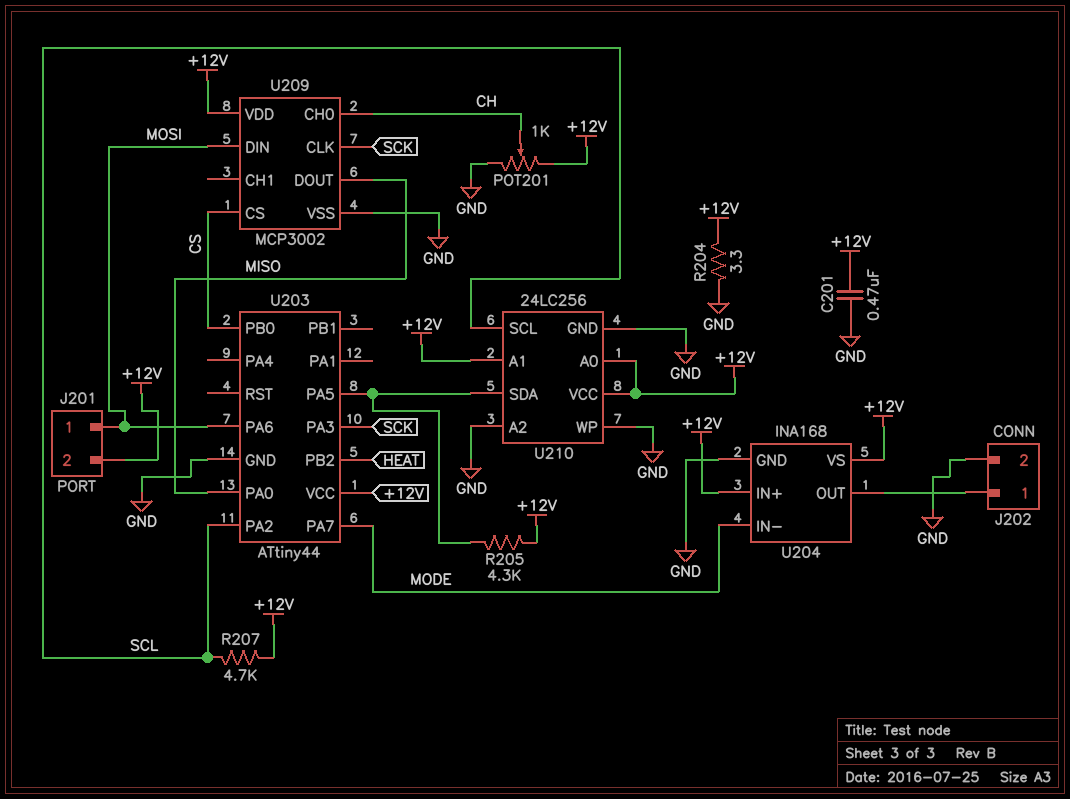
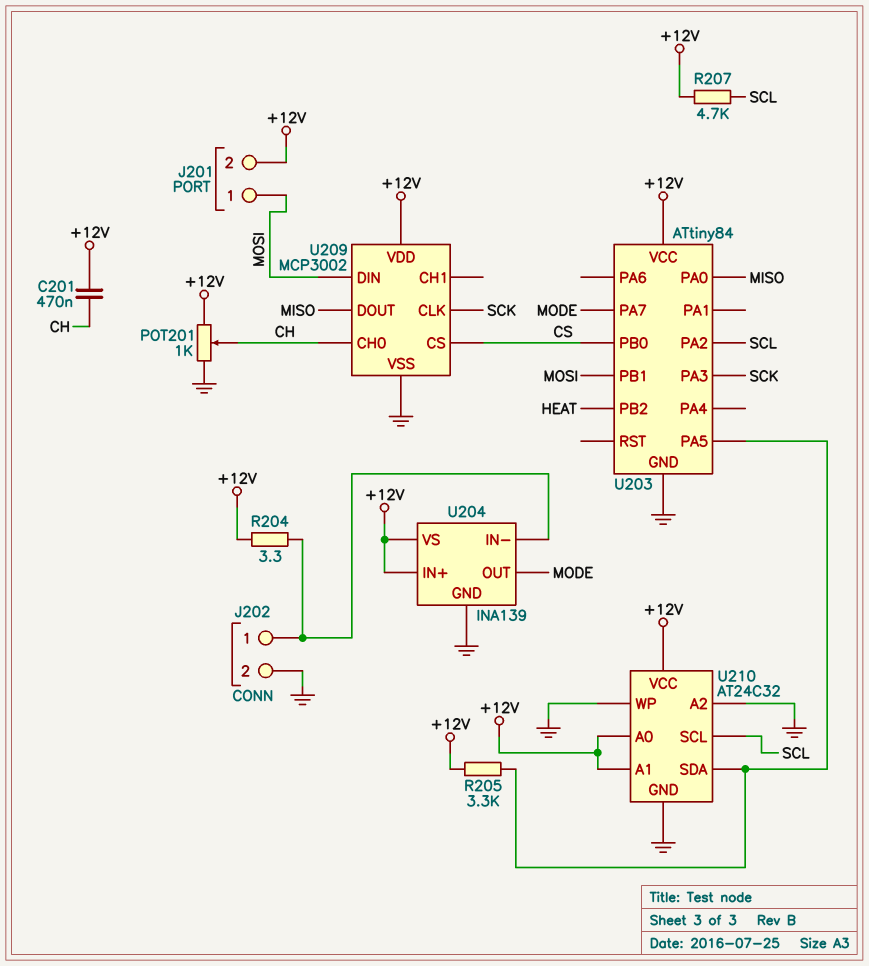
C201: 470nF (+12V, GND) -> 470nF (+12V, CH)
R204: 3.3 (+12V, GND) -> 3.3 (+12V, J202/1)
R205: 4.3k (+12V, U203/PA5) -> 3.3k (+12V, U203/PA5)
U203: ATtiny44 -> ATtiny84
U203 pin PA6: MOSI -> none
U203 pin PB1: none -> MOSI
U204: INA168 -> INA139
U204 pin IN-: MODE -> J202/1
U204 pin OUT: J202/1 -> MODE
U210: 24LC256 -> AT24C32

